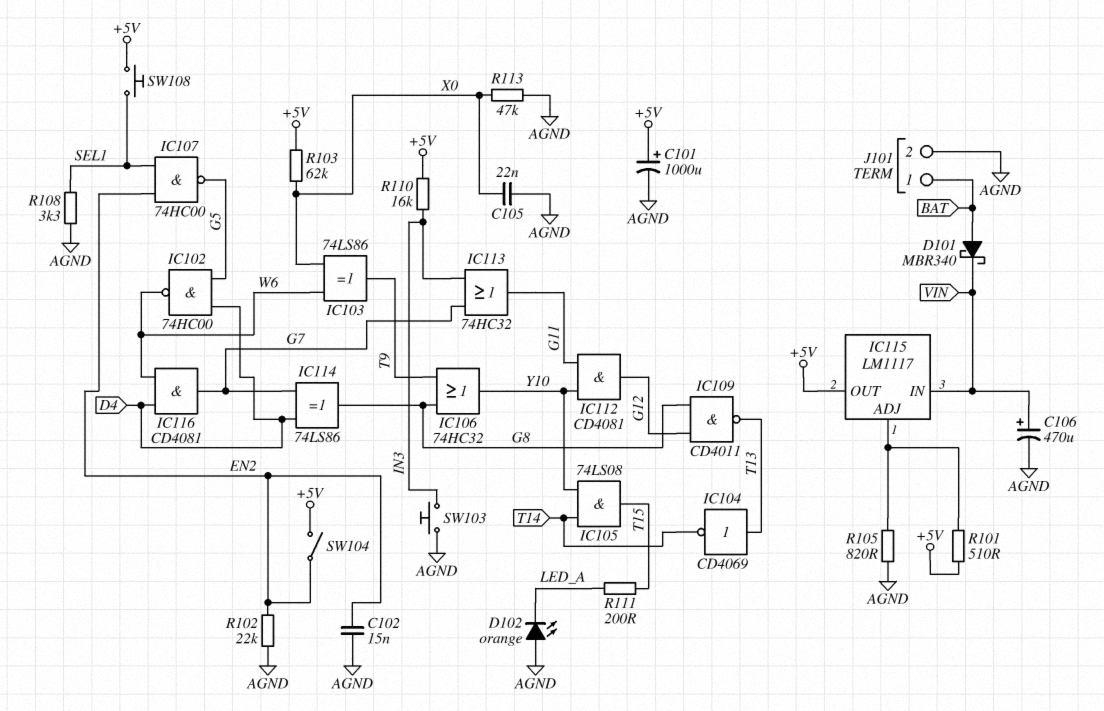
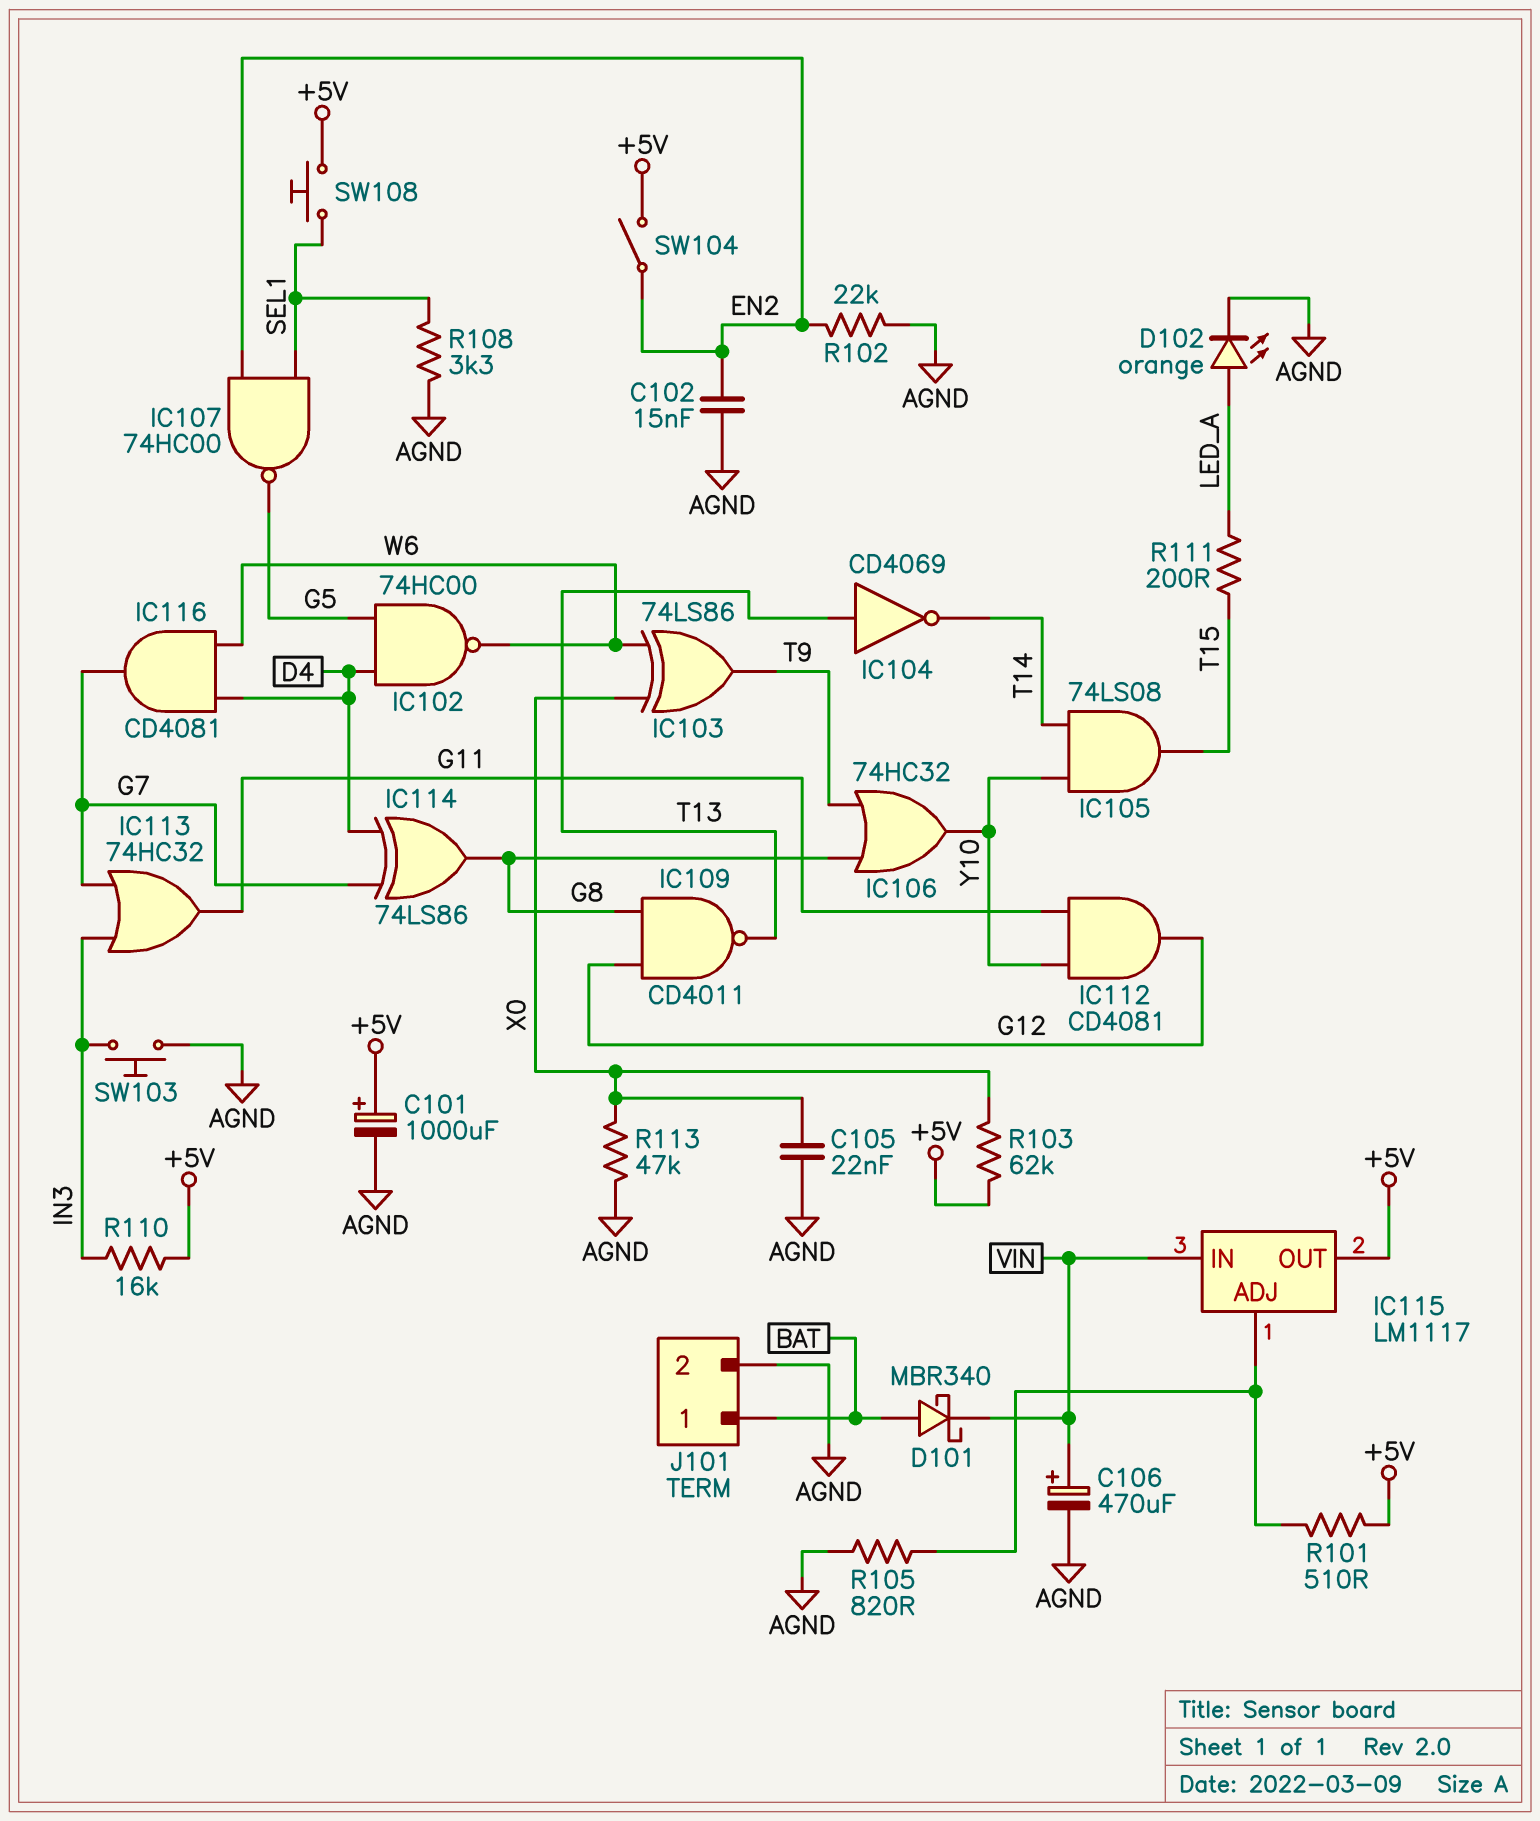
D102: LED orange (A AGND, K LED_A) -> LED orange (A LED_A, K AGND)

